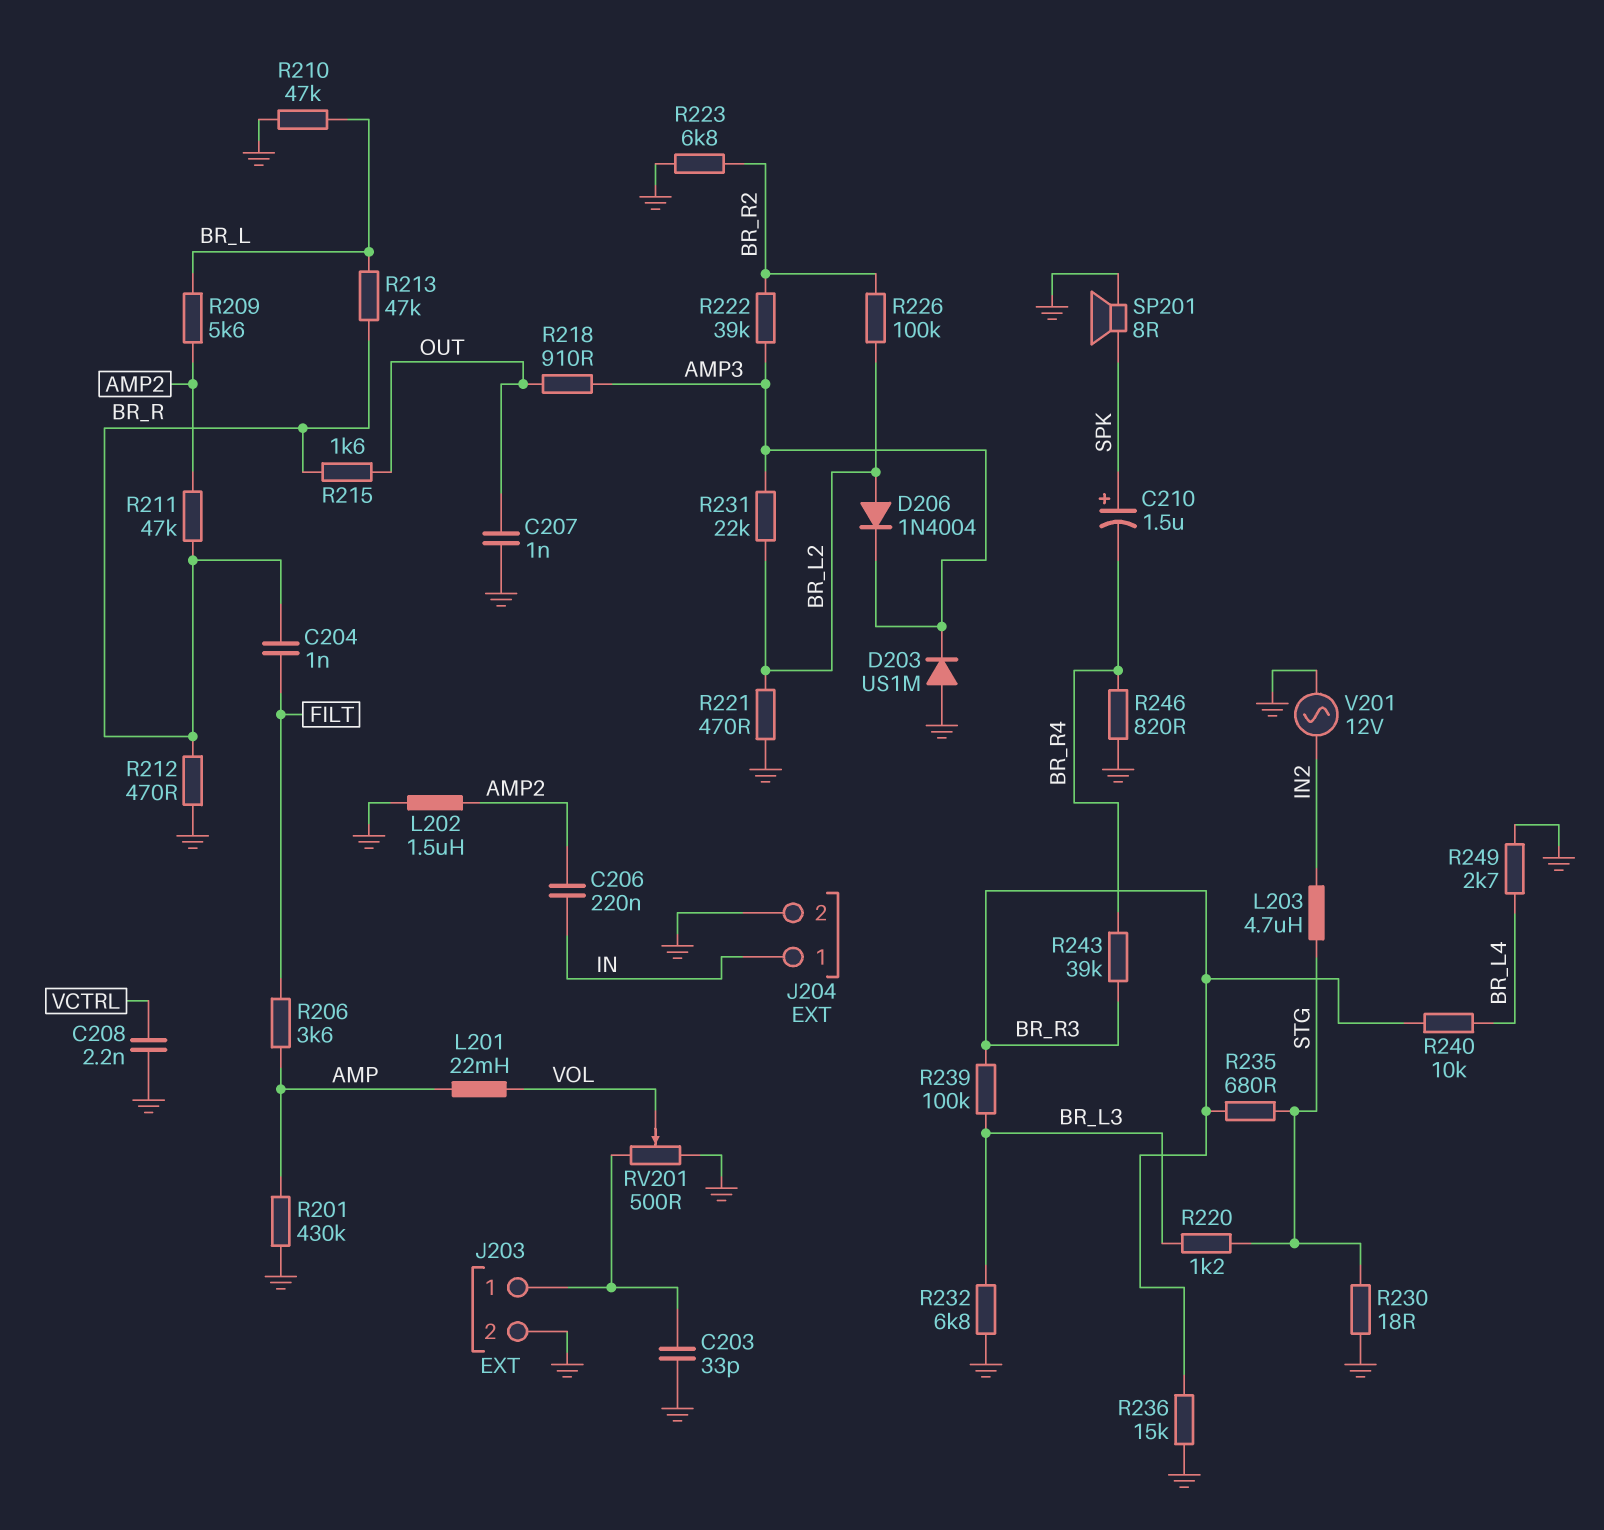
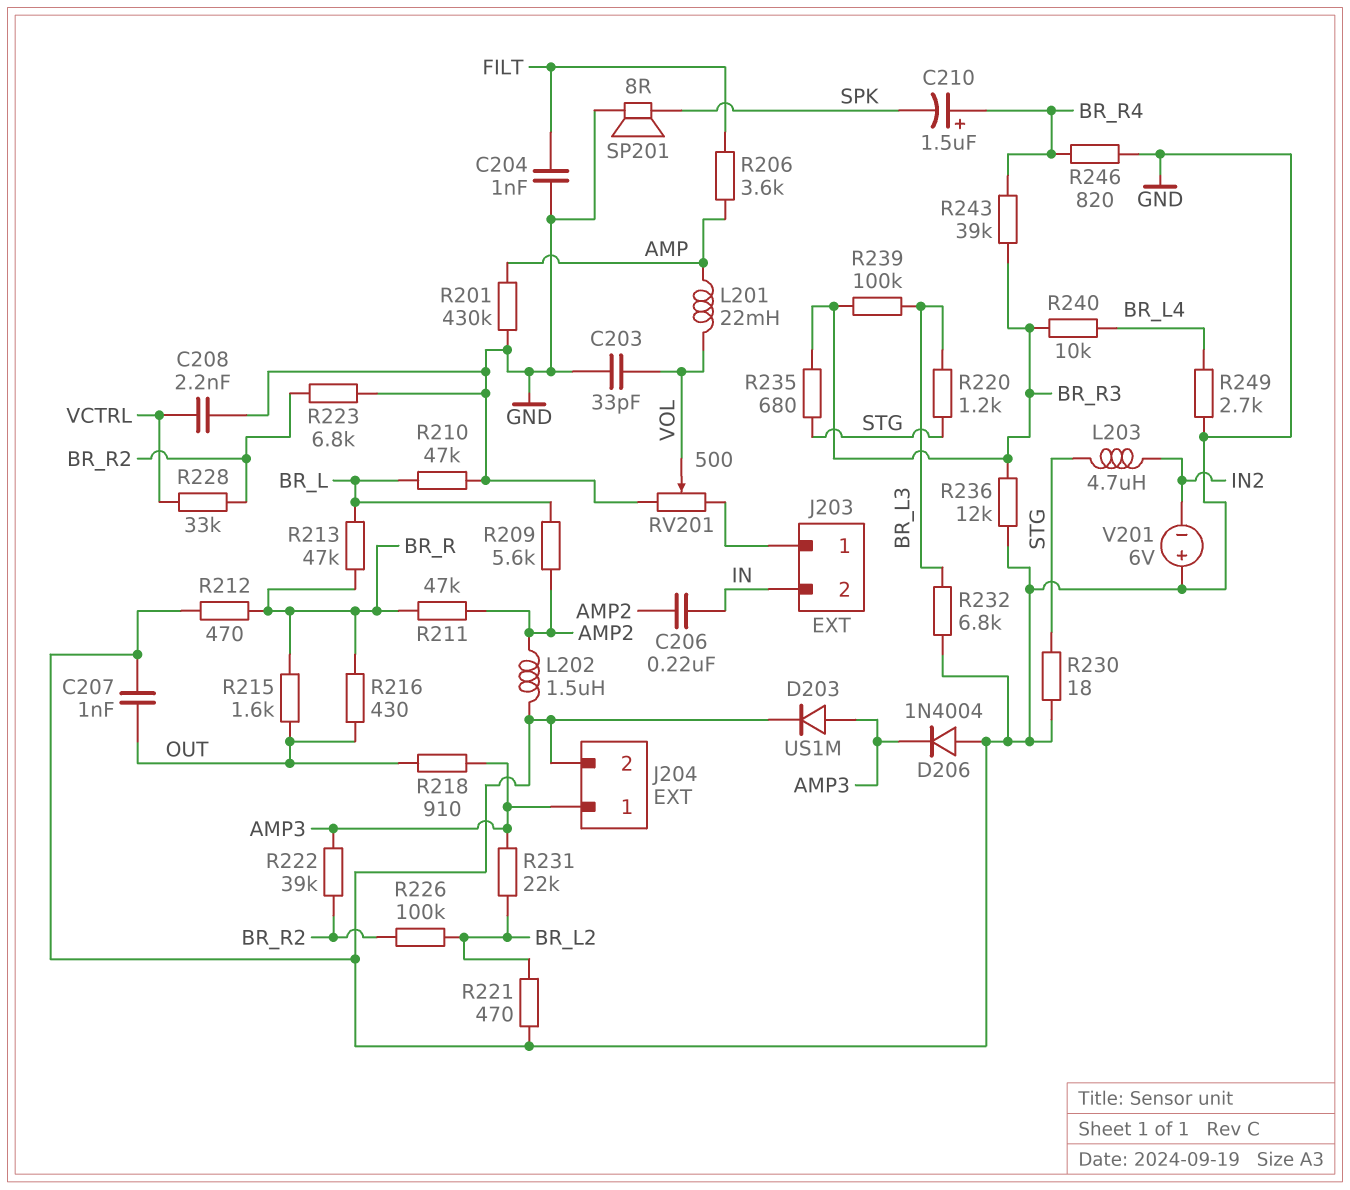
C203: 33pF (GND, J203/1) -> 33pF (GND, VOL)
C204: 1nF (BR_R, FILT) -> 1nF (FILT, GND)
C210: 1.5uF (plus SPK, minus BR_R4) -> 1.5uF (plus BR_R4, minus SPK)
D203: diode US1M (A GND, K AMP3) -> diode US1M (A AMP3, K GND)
D206: diode 1N4004 (A BR_L2, K AMP3) -> diode 1N4004 (A GND, K AMP3)
J203 pin 2: GND -> IN
J204 pin 1: IN -> AMP3
R216: none -> 430 (BR_R, OUT)
R228: none -> 33k (BR_R2, VCTRL)
R236: 15k (BR_R3, GND) -> 12k (BR_R3, GND)
V201: AC 12V (GND, IN2) -> 6V (plus GND, minus IN2)

